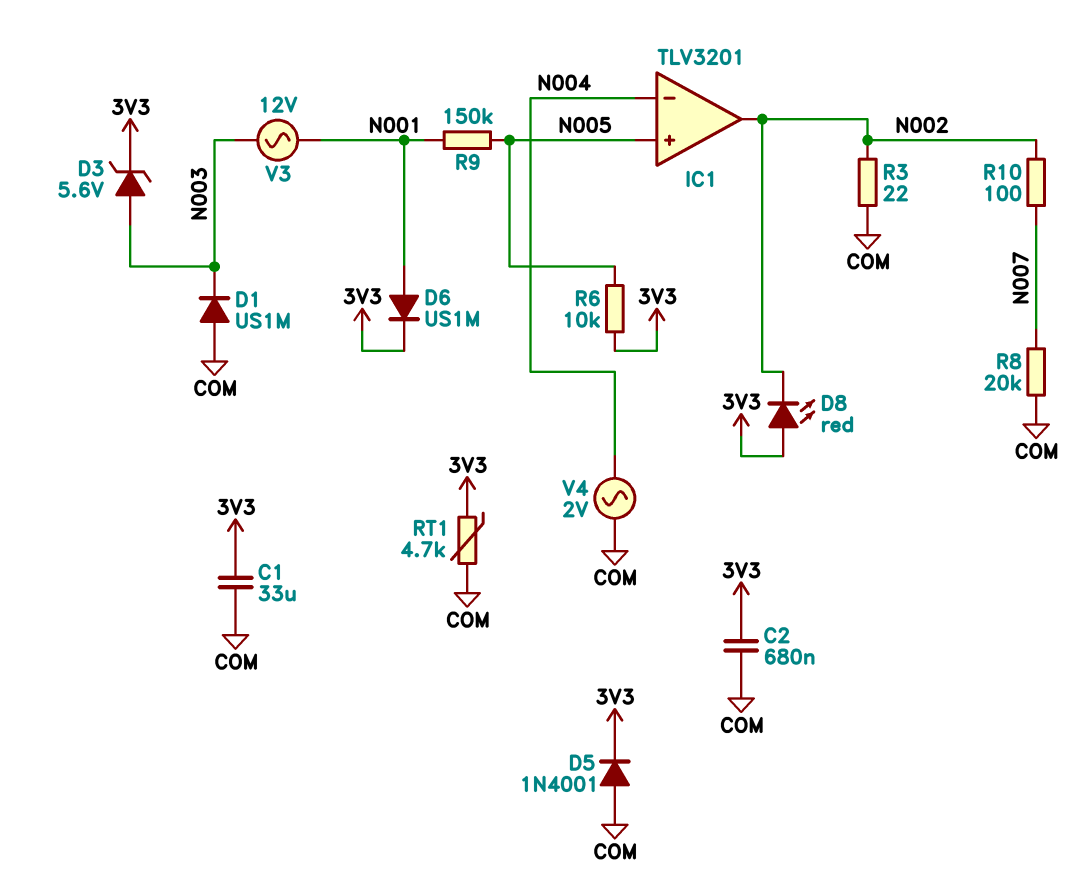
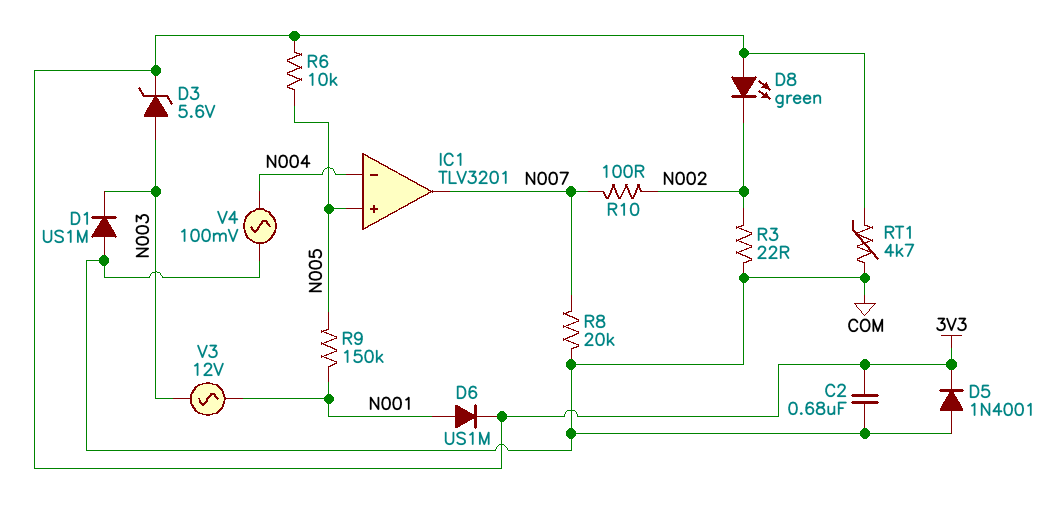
C1: 33uF (3V3, COM) -> none
D8: LED red (A 3V3, K N002) -> LED green (A 3V3, K N002)
IC1 pin out: N002 -> N007
V4: AC 2V (COM, N004) -> AC 100mV (COM, N004)

